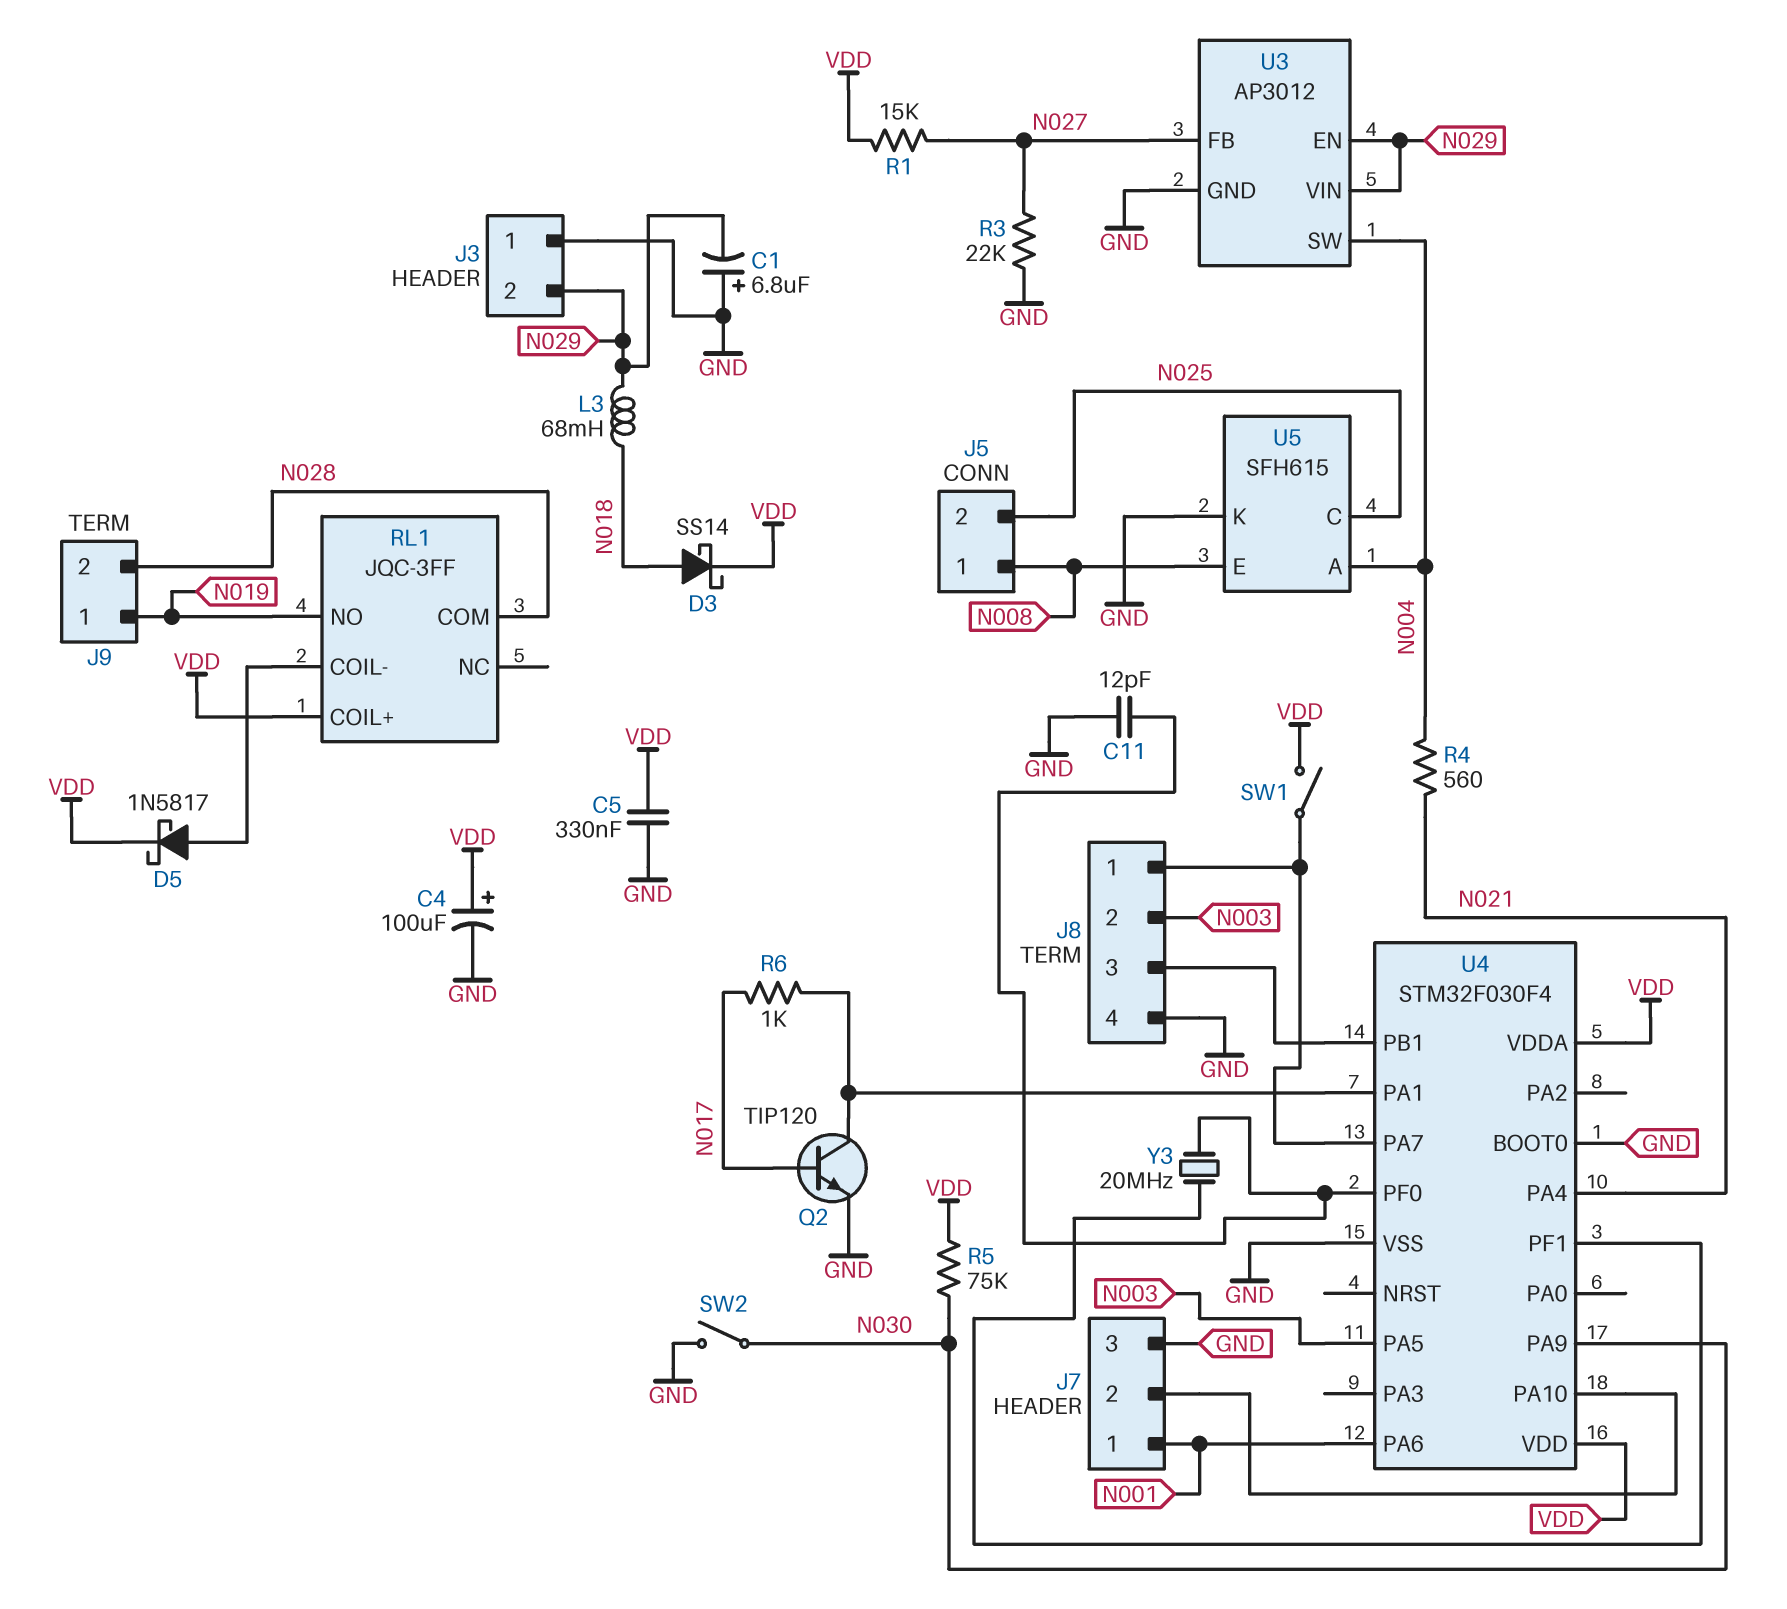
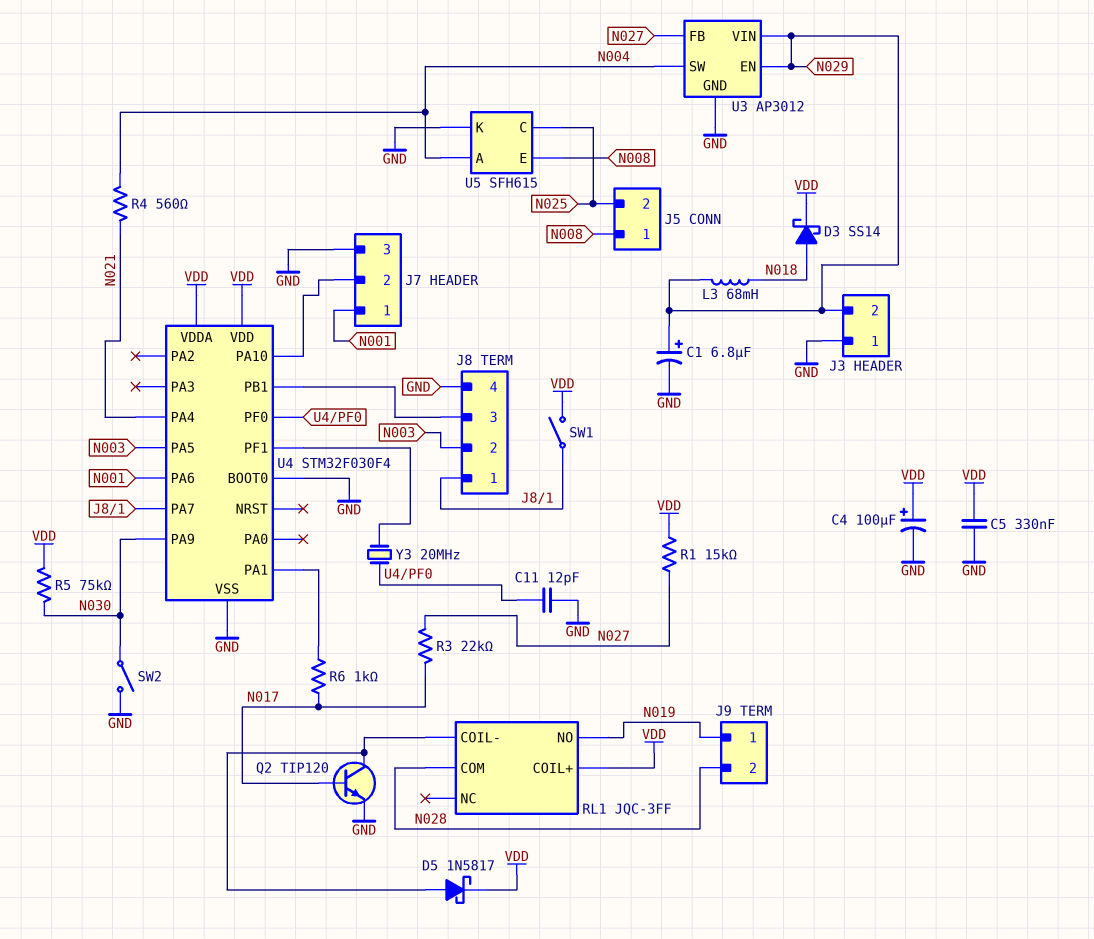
C1: 6.8uF (plus GND, minus N029) -> 6.8uF (plus N029, minus GND)
Q2: NPN TIP120 (B N017, C U4/PA1, E GND) -> NPN TIP120 (B N017, C RL1/COIL-, E GND)
R3: 22k (GND, N027) -> 22k (N017, N027)

